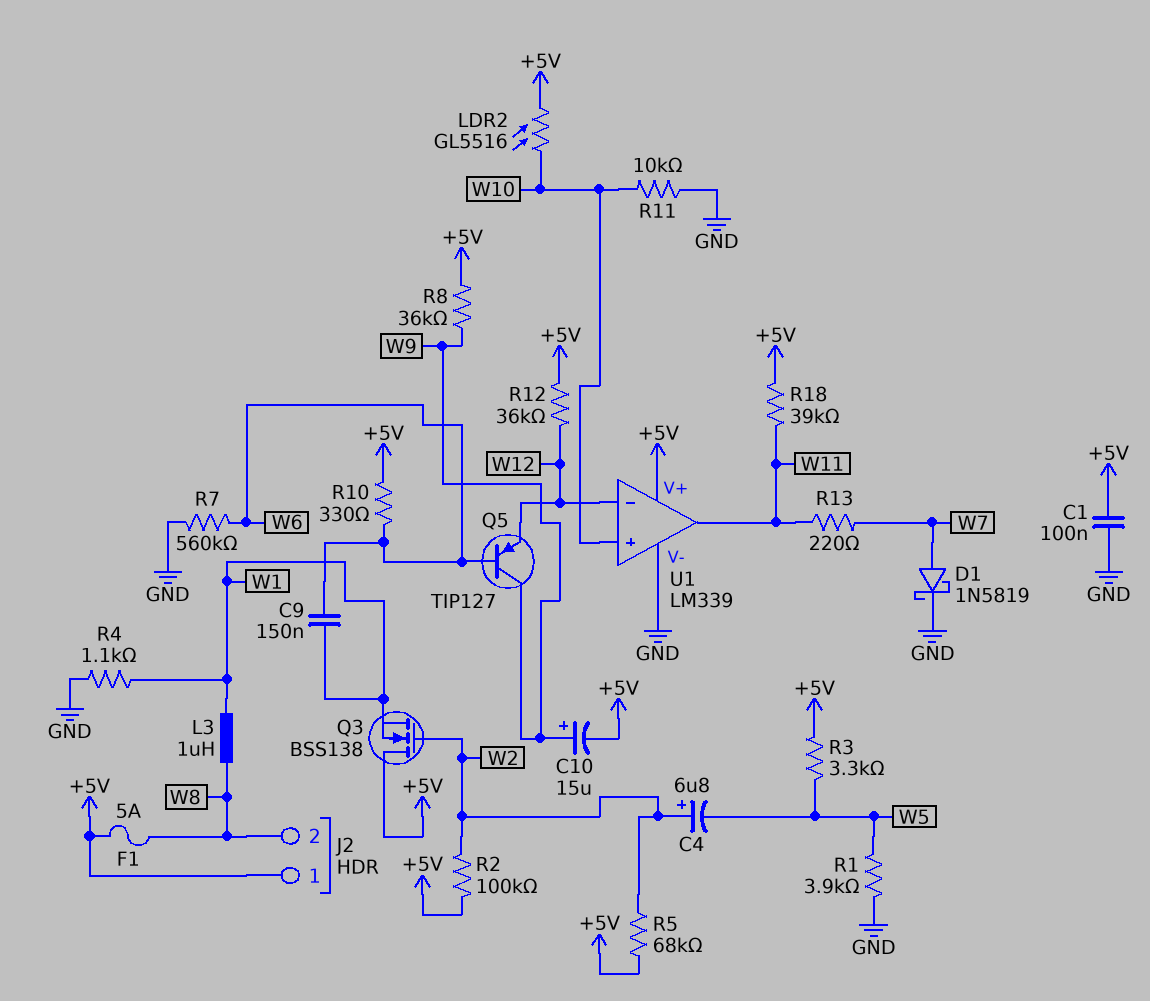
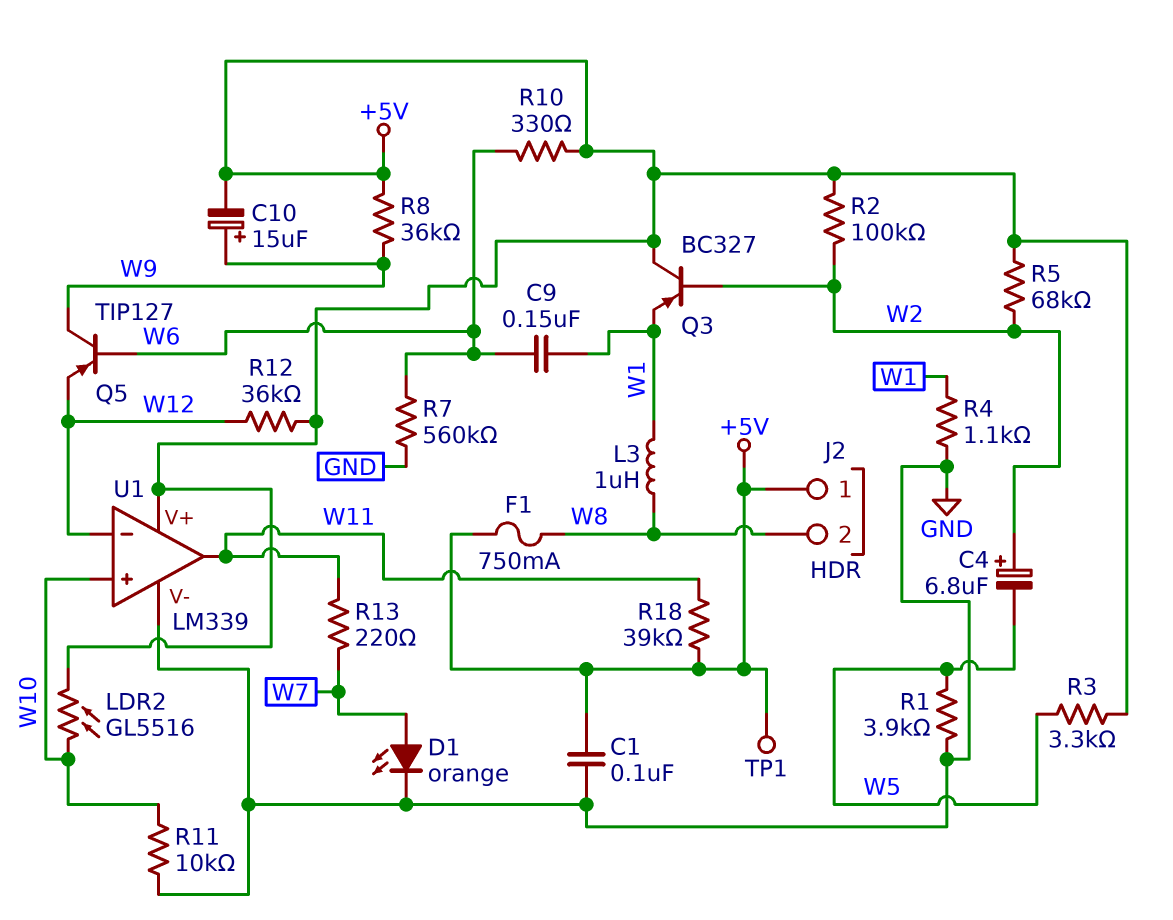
D1: schottky 1N5819 (A W7, K GND) -> LED orange (A W7, K GND)
F1: 5A (+5V, W8) -> 750mA (+5V, W8)
Q3: NMOS BSS138 (G W2, D +5V, S W1) -> PNP BC327 (B W2, C +5V, E W1)
TP1: none -> test point (+5V)

